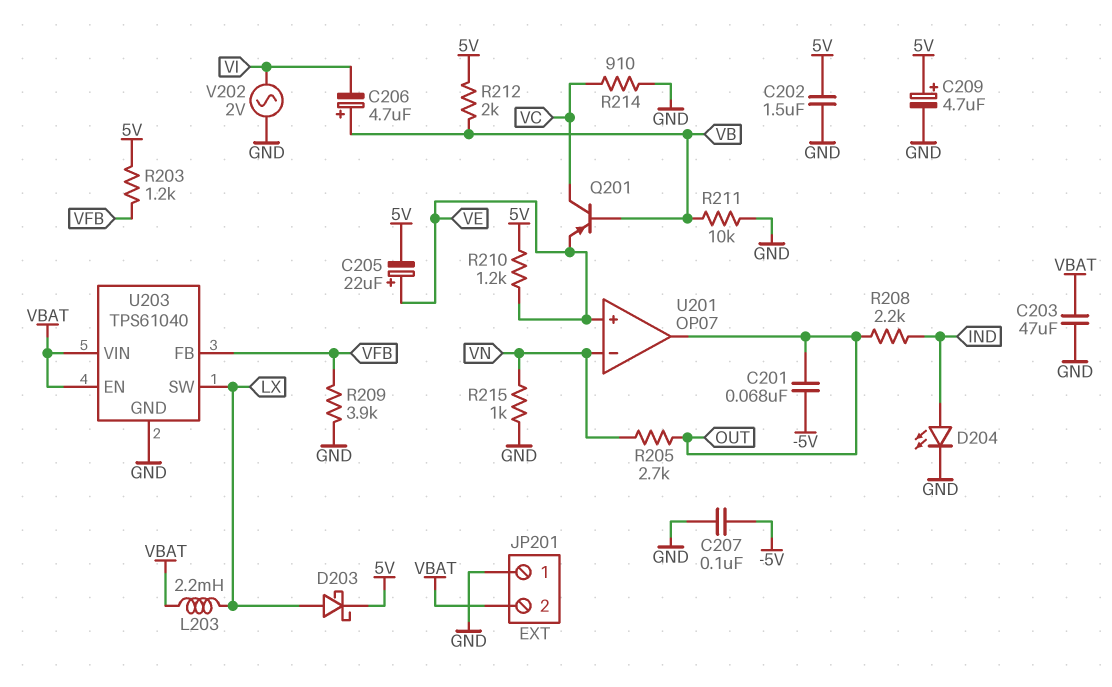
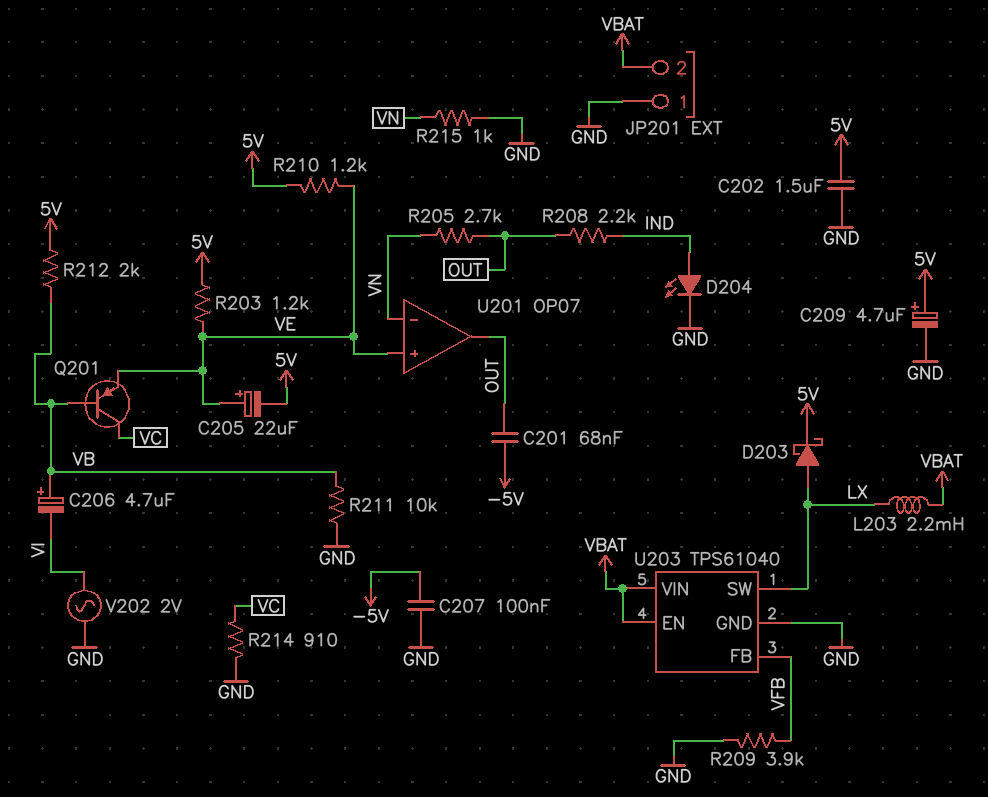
C203: 47uF (GND, VBAT) -> none
R203: 1.2k (5V, VFB) -> 1.2k (5V, VE)

